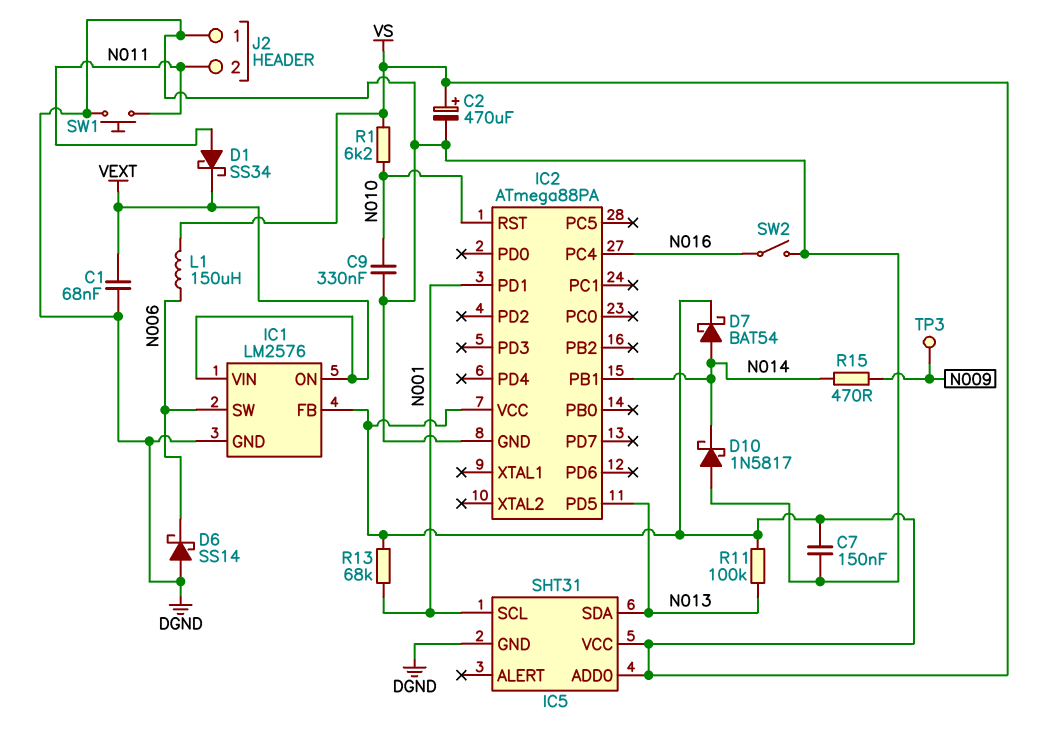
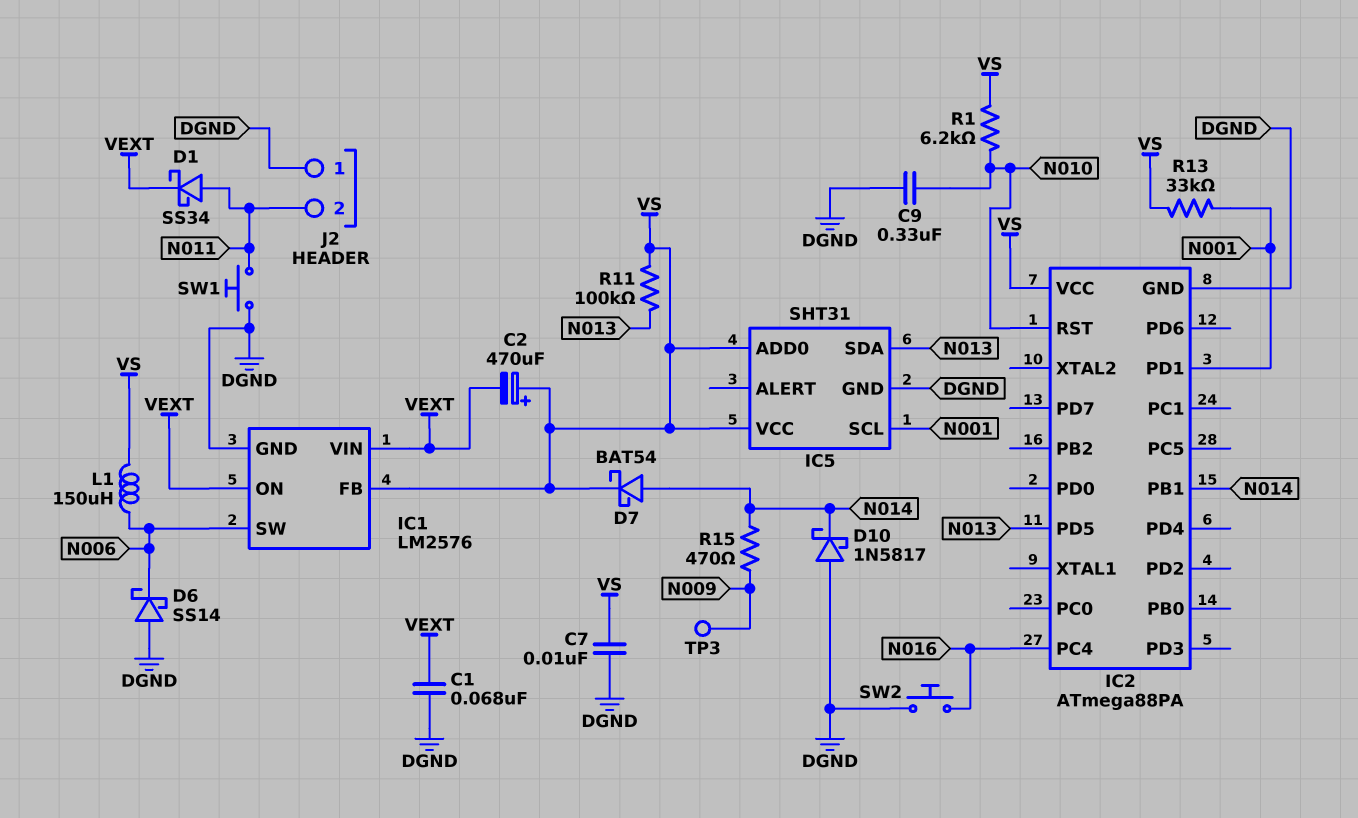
C2: 470uF (plus VS, minus DGND) -> 470uF (plus VS, minus VEXT)
C7: 150nF (DGND, VS) -> 10nF (DGND, VS)
R13: 68k (N001, VS) -> 33k (N001, VS)
SW2: switch (DGND, N016) -> button (DGND, N016)

